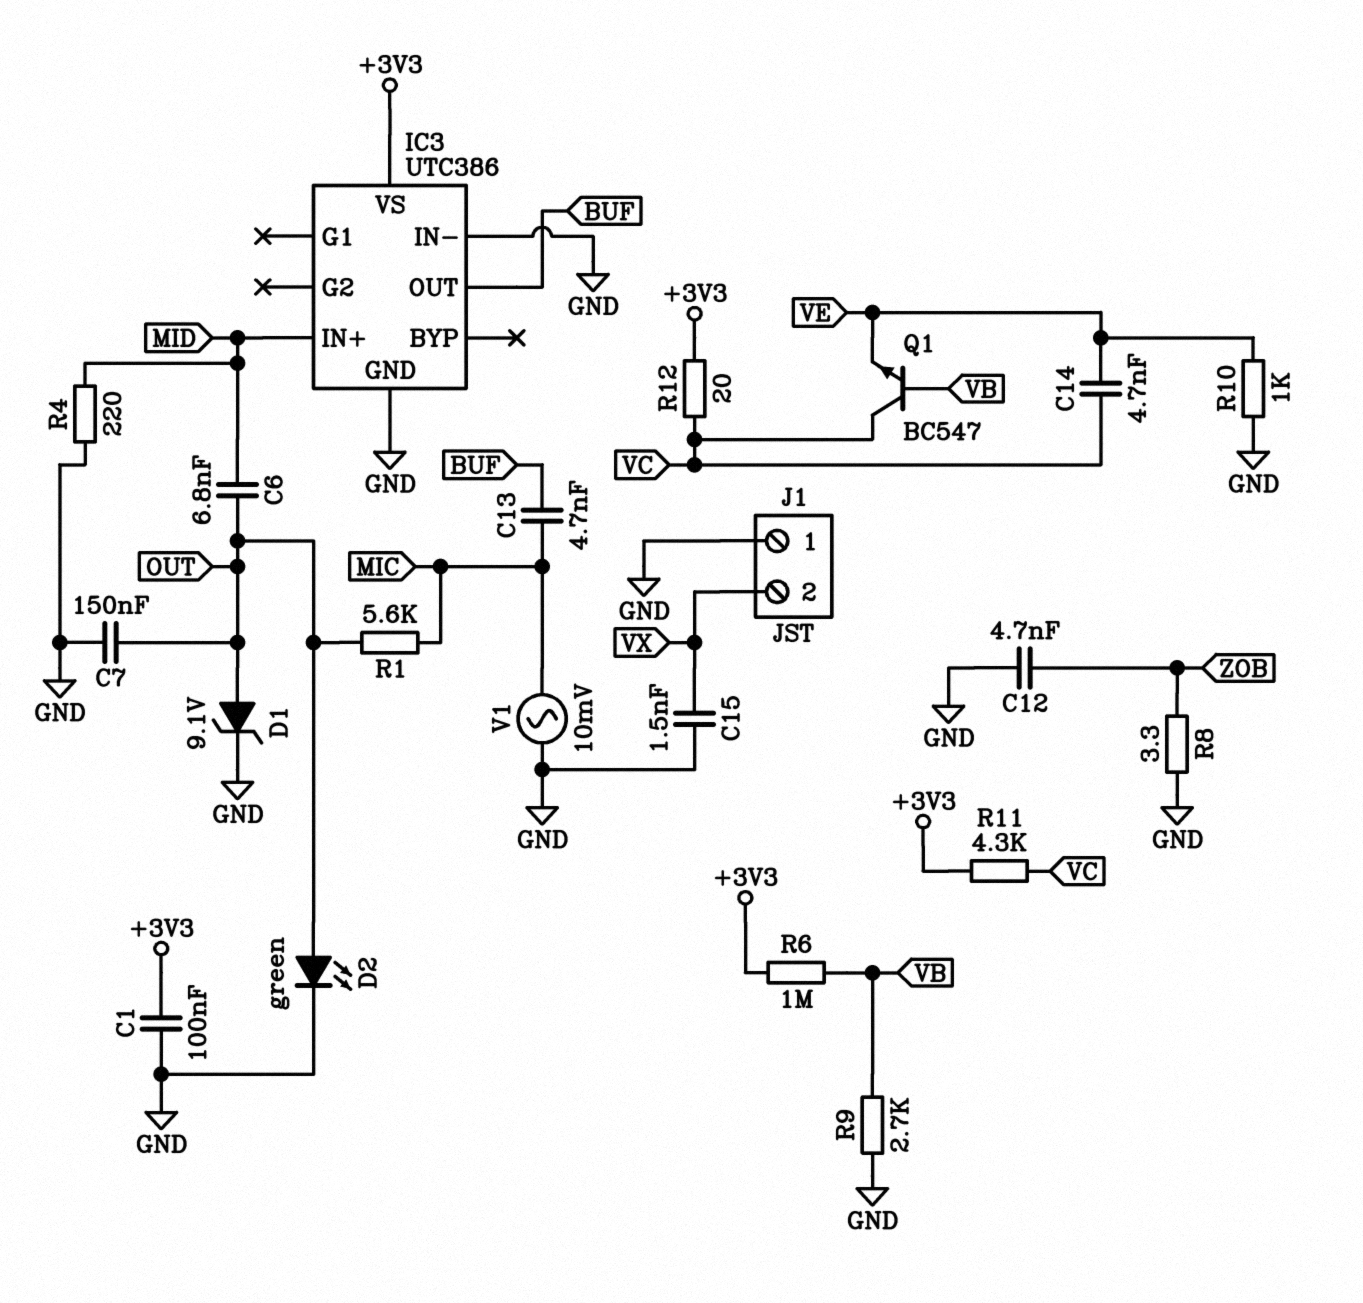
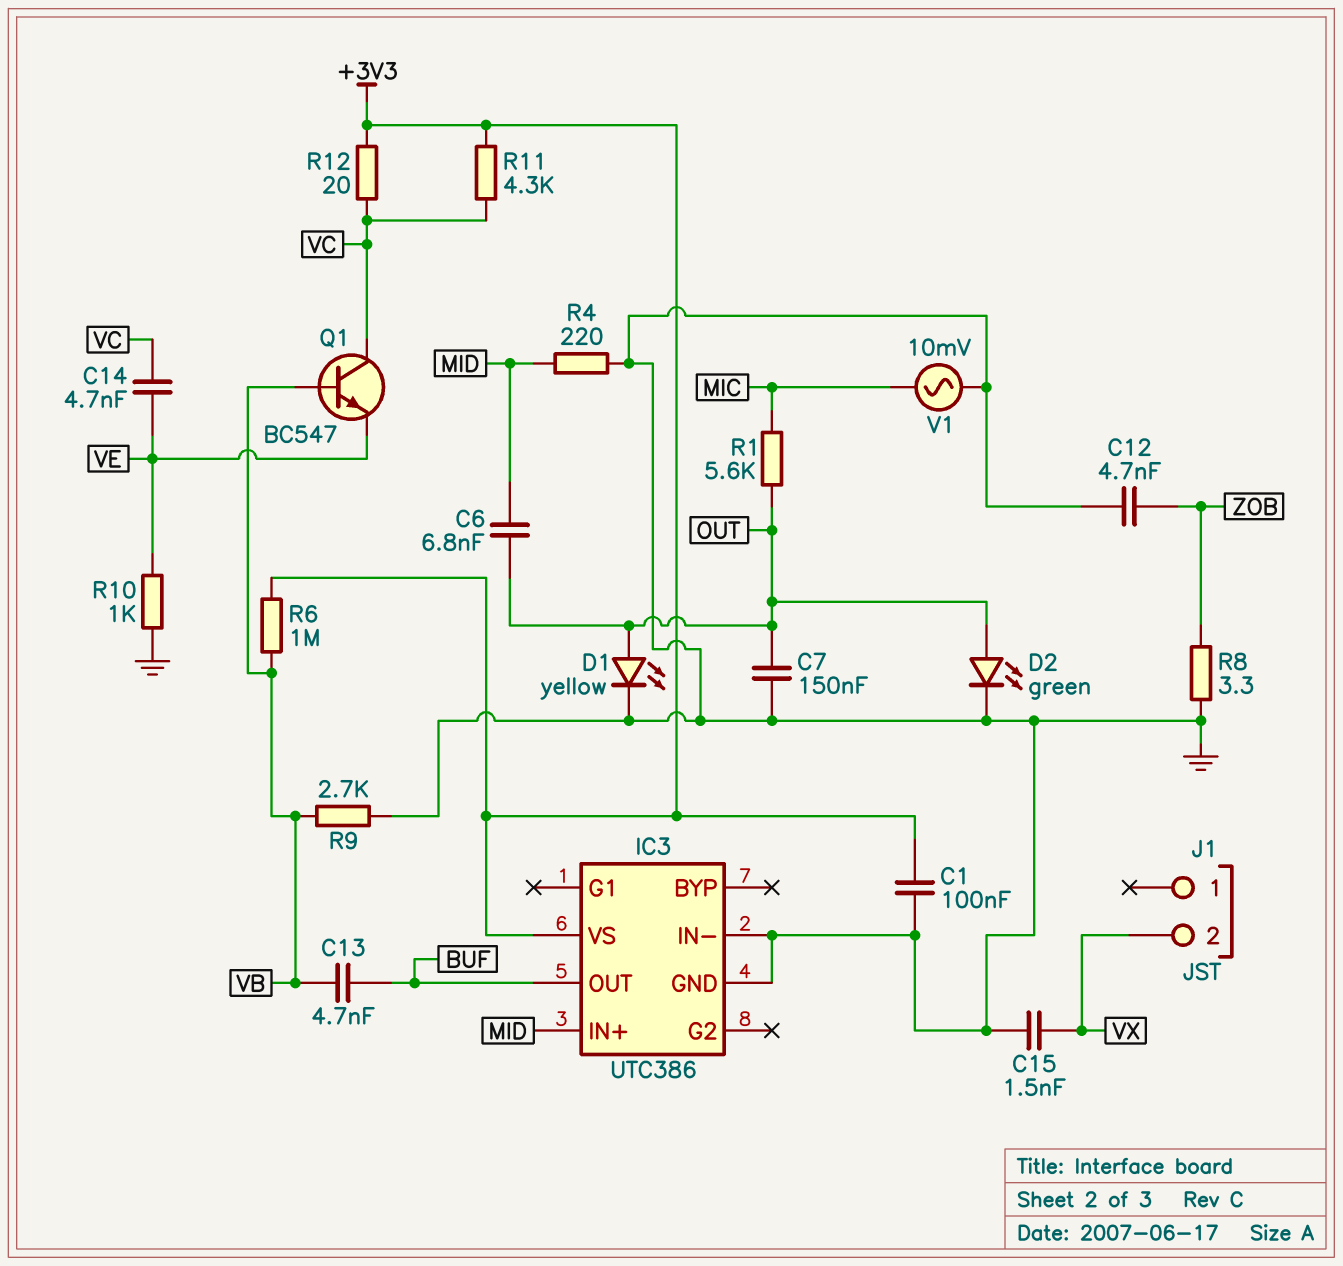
C13: 4.7nF (BUF, MIC) -> 4.7nF (BUF, VB)
D1: zener 9.1V (A OUT, K GND) -> LED yellow (A OUT, K GND)
J1 pin 1: GND -> none

